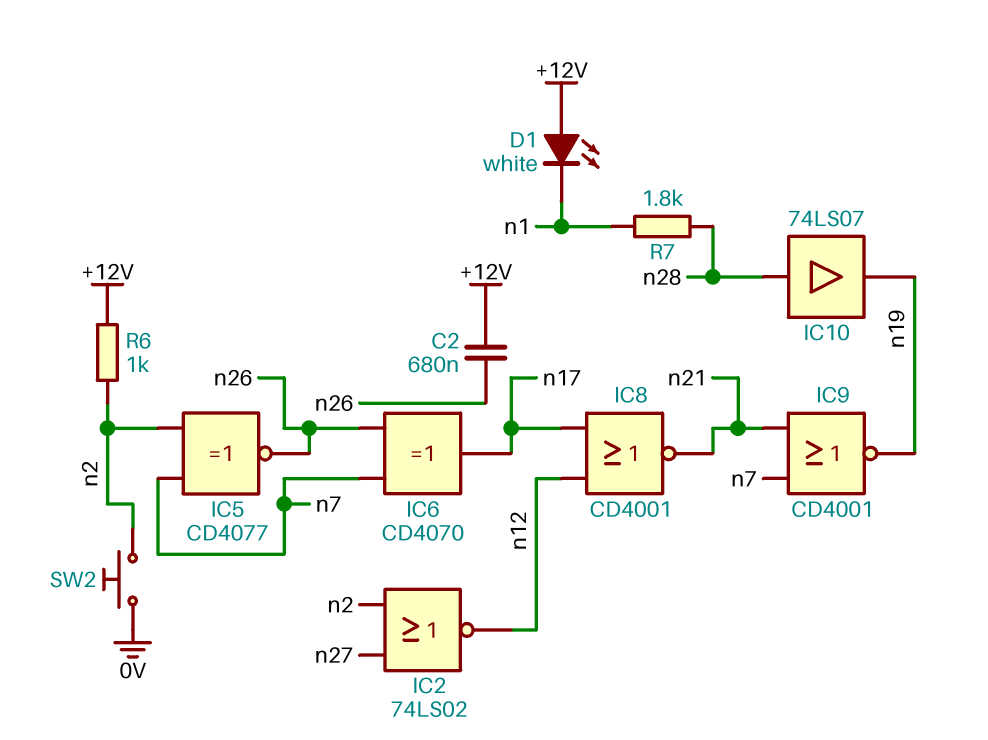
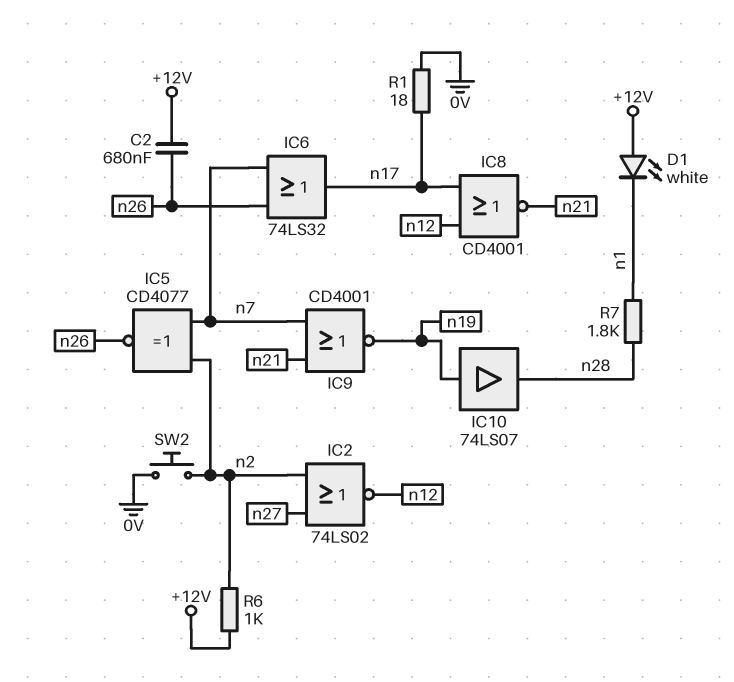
IC6: XOR CD4070 (in n7, in n26, out n17) -> OR 74LS32 (in n7, in n26, out n17)
IC10: buffer 74LS07 (in n28, out n19) -> buffer 74LS07 (in n19, out n28)
R1: none -> 18 (0V, n17)

